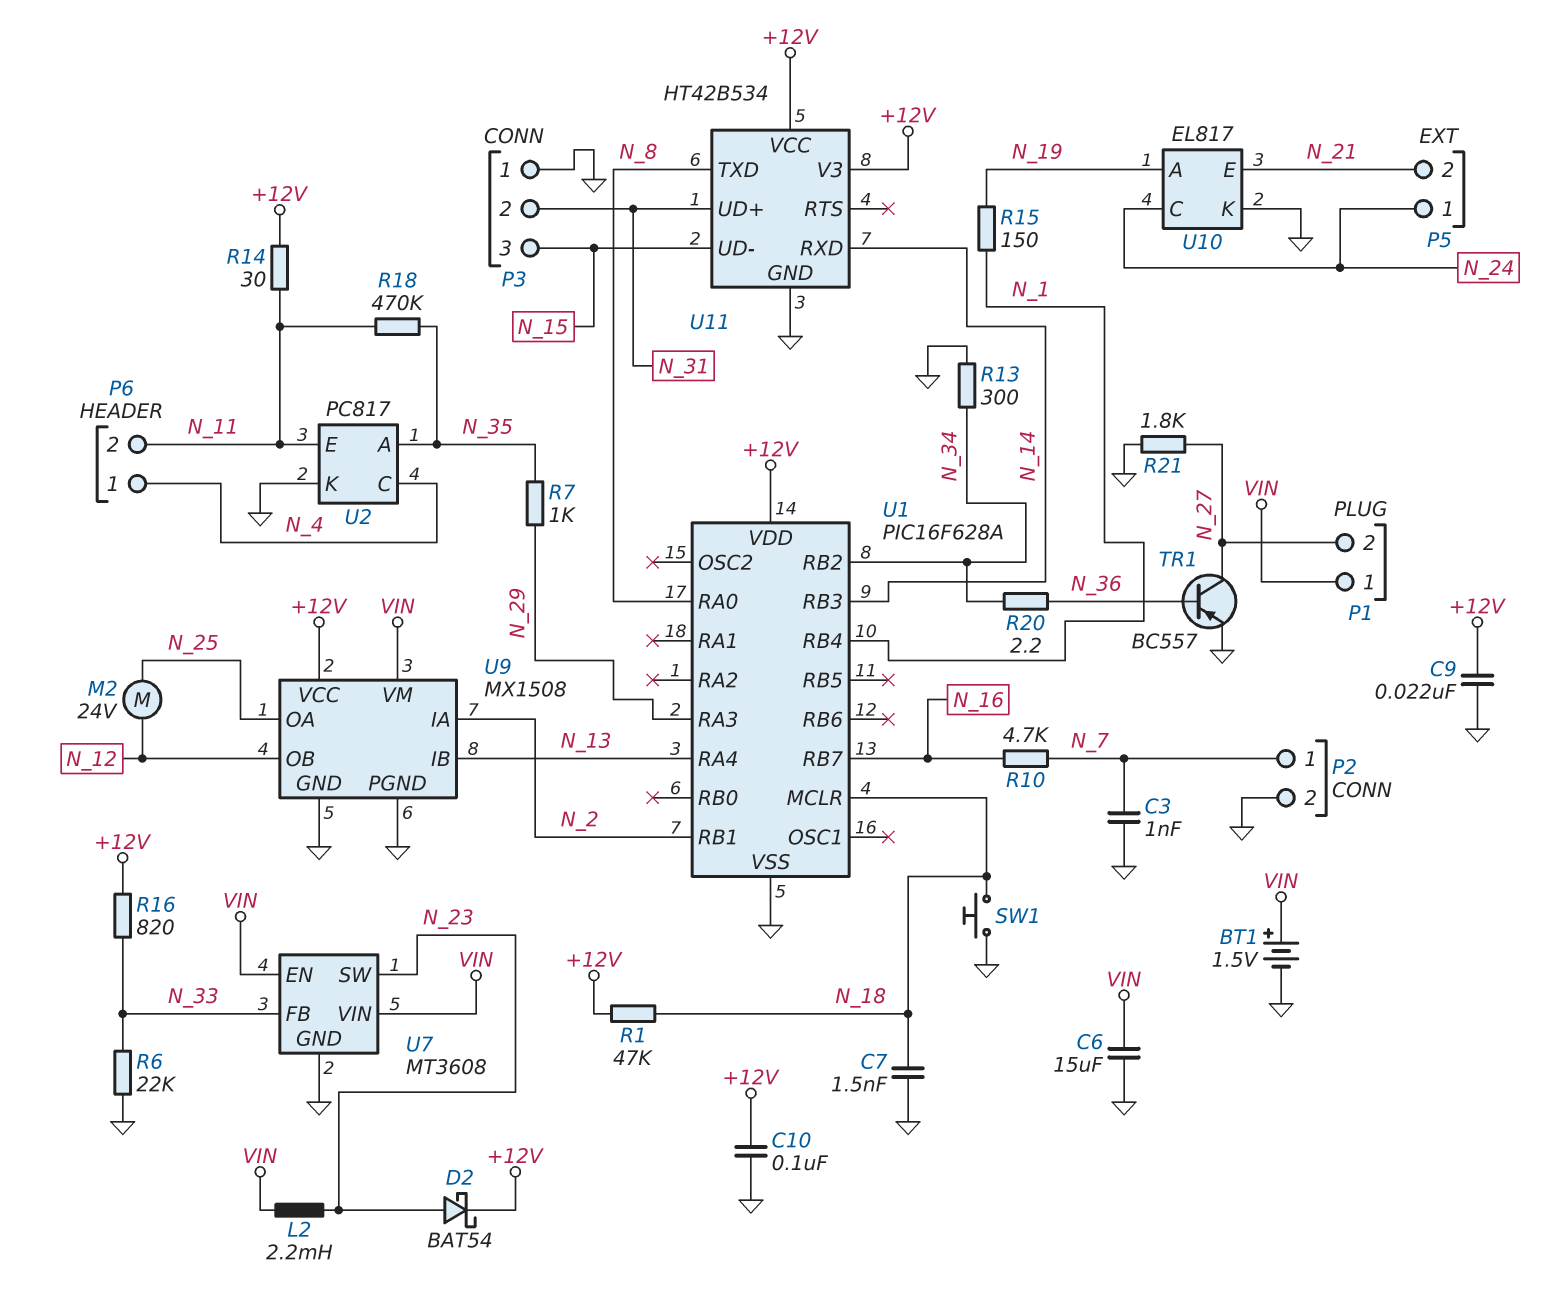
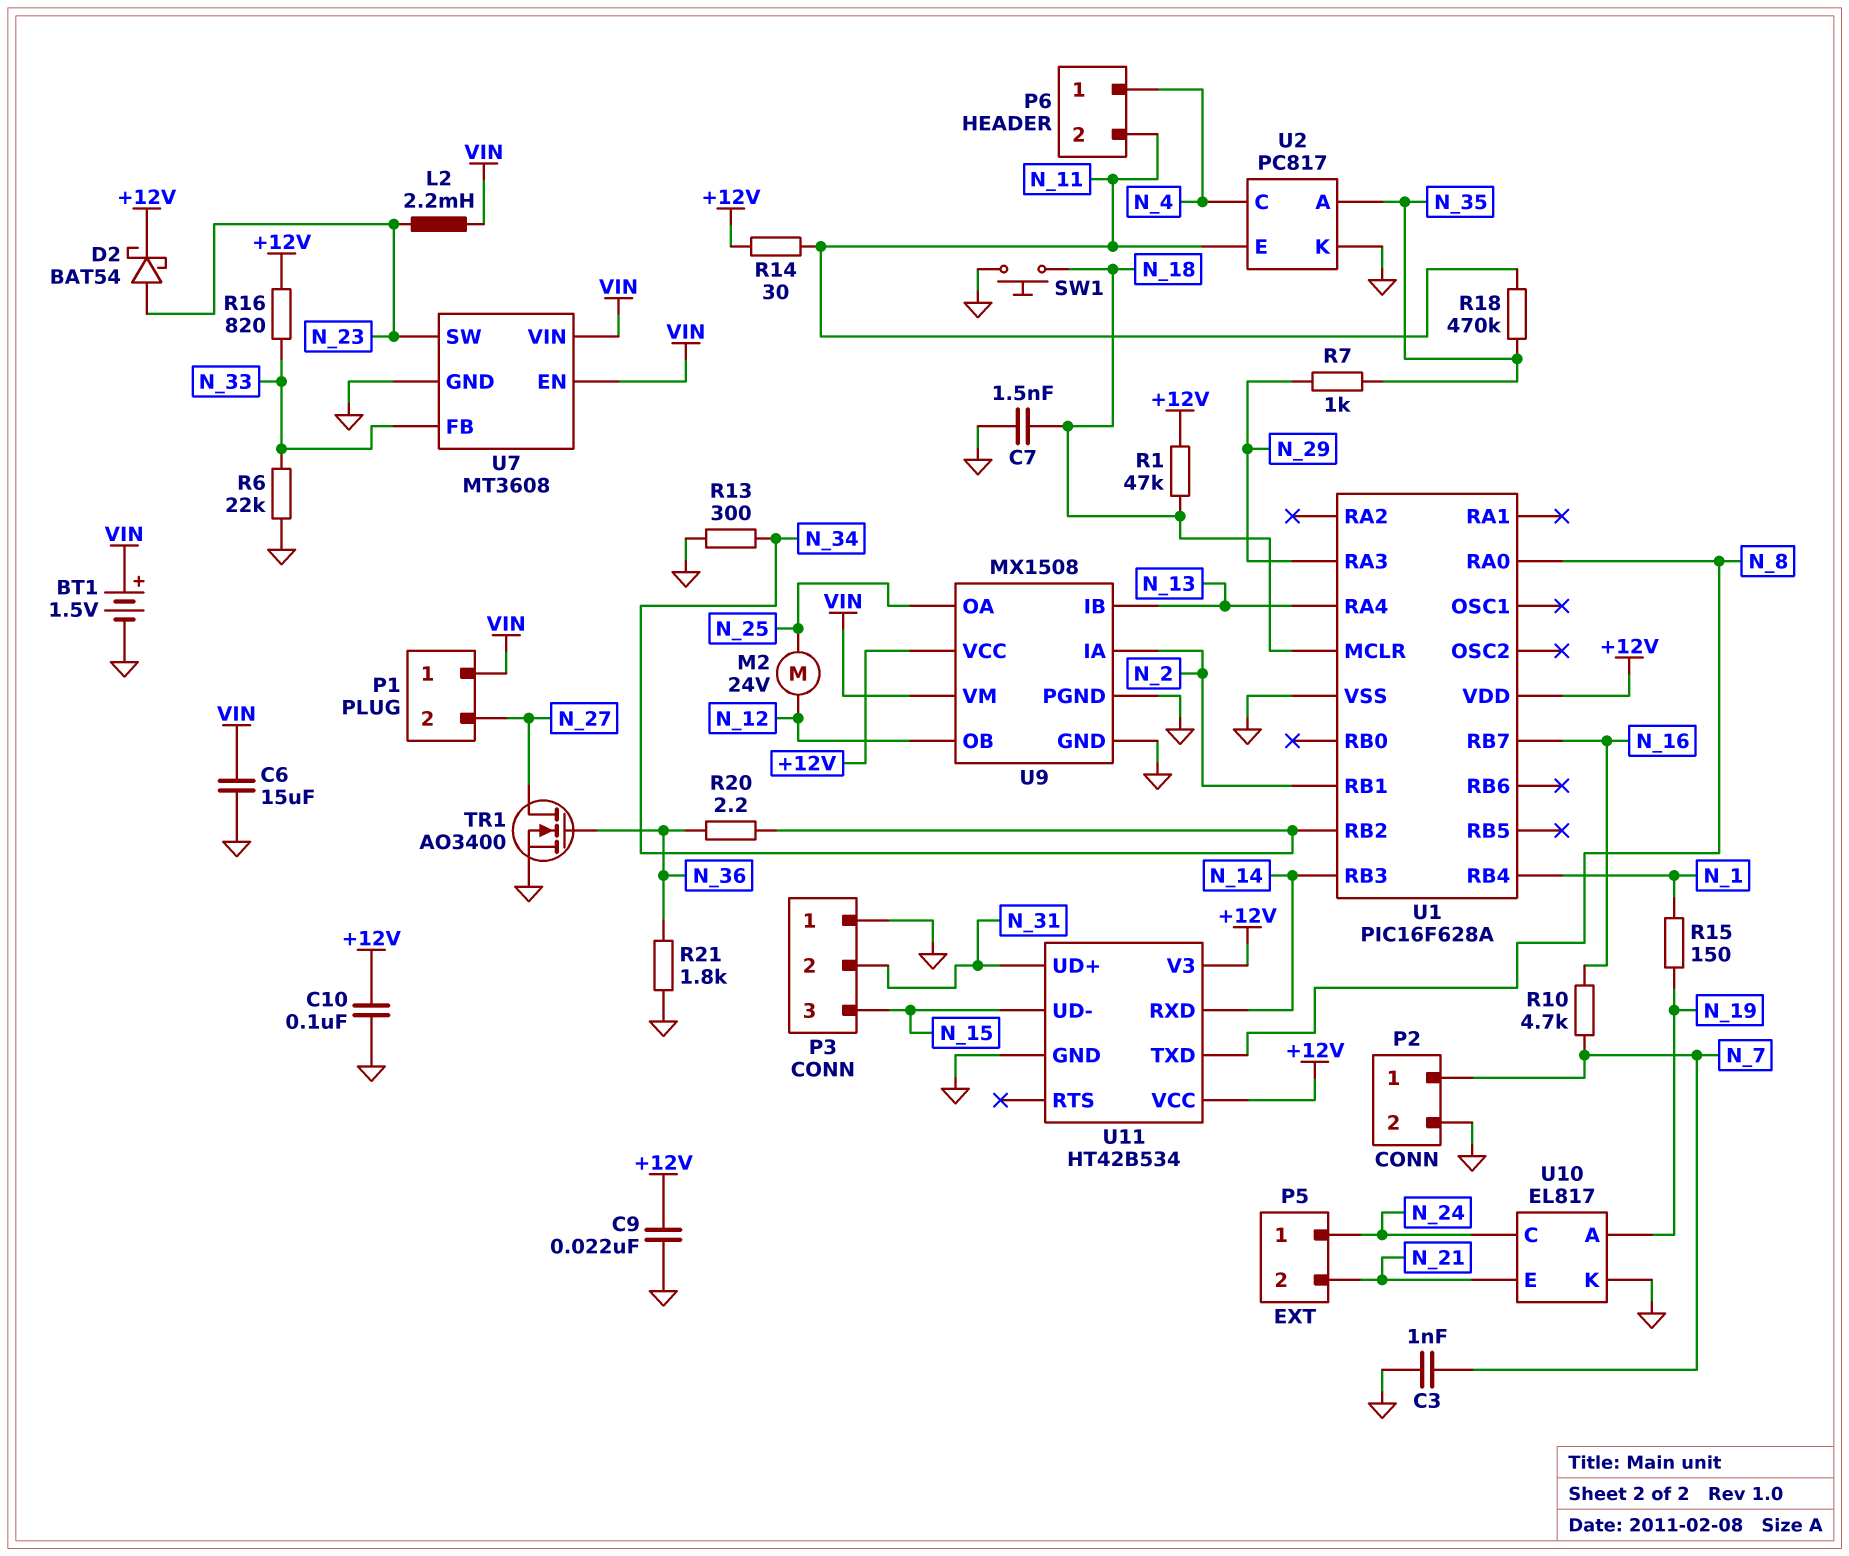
R21: 1.8k (GND, N_27) -> 1.8k (GND, N_36)
TR1: PNP BC557 (B N_36, C N_27, E GND) -> NMOS AO3400 (G N_36, D N_27, S GND)

